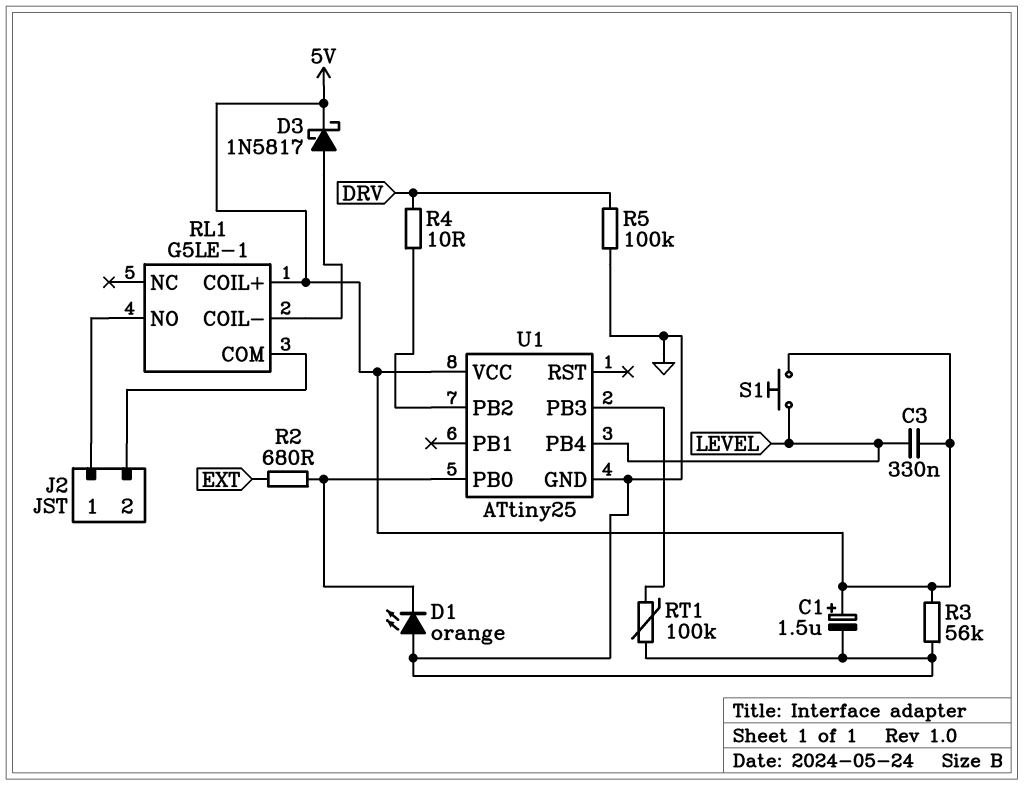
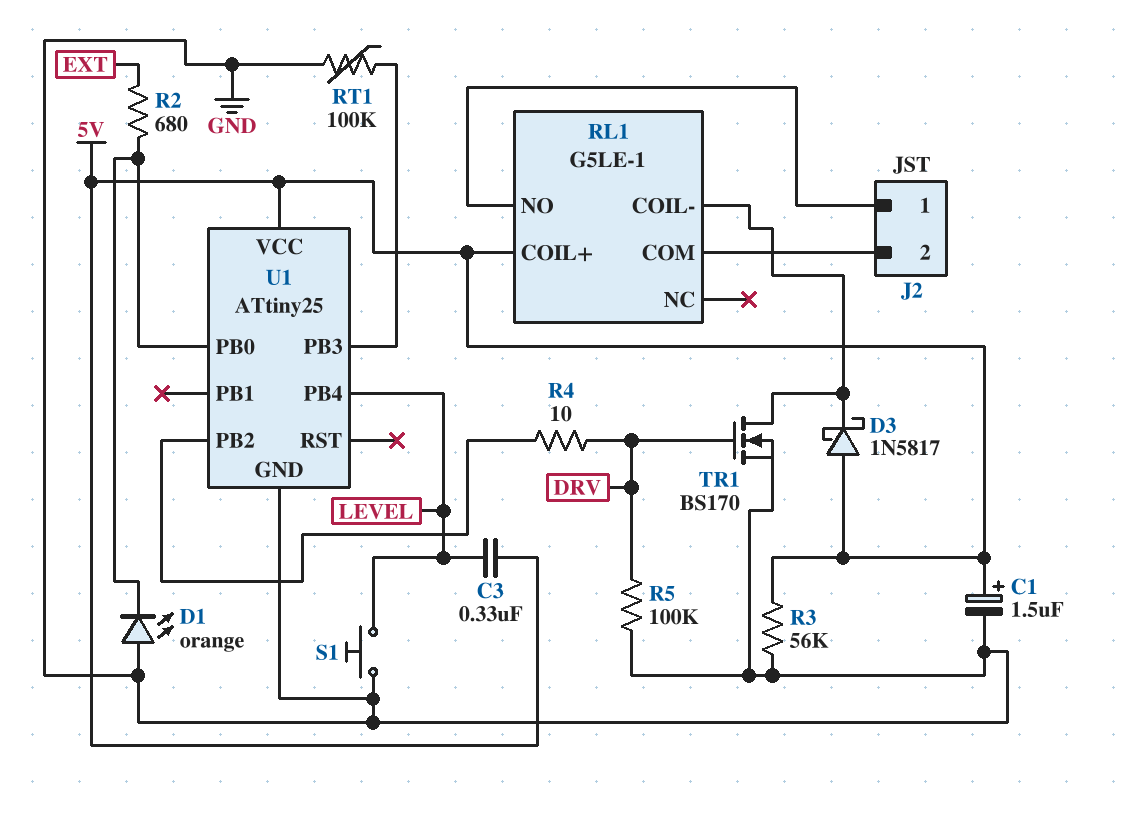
D3: schottky 1N5817 (A RL1/COIL-, K 5V) -> schottky 1N5817 (A 5V, K RL1/COIL-)
S1: button (5V, LEVEL) -> button (GND, LEVEL)
TR1: none -> NMOS BS170 (G DRV, D RL1/COIL-, S GND)

